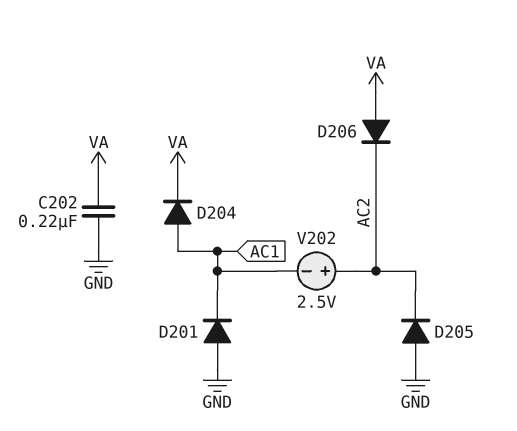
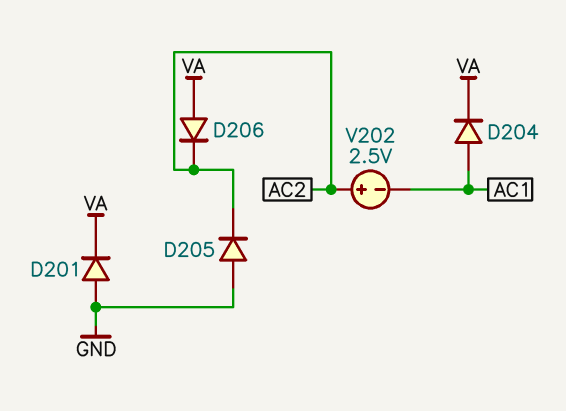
C202: 220nF (GND, VA) -> none
D201: diode (A GND, K AC1) -> diode (A GND, K VA)

